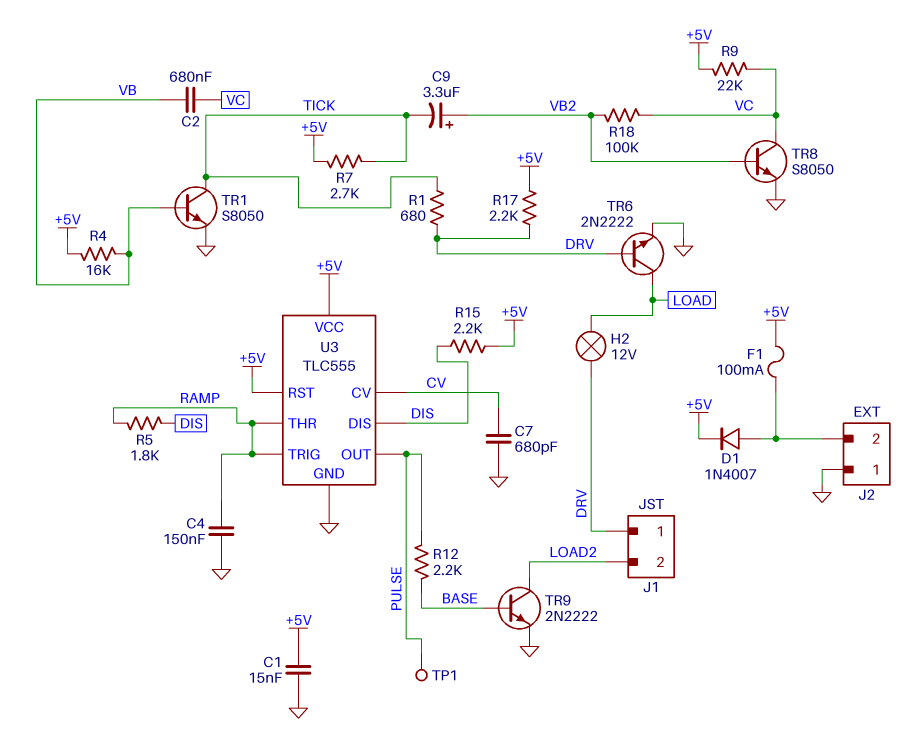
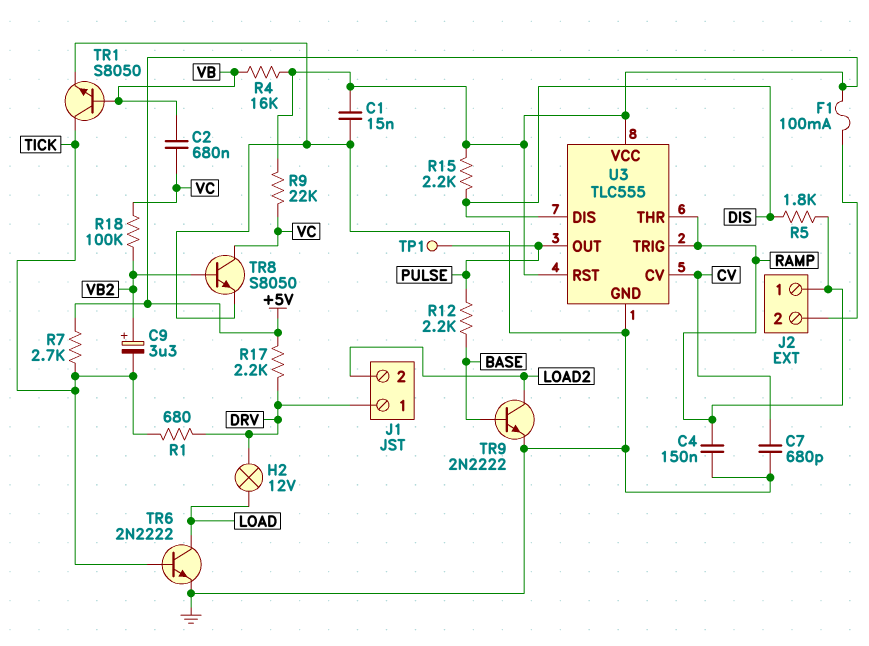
D1: diode 1N4007 (A J2/2, K +5V) -> none
J2 pin 1: GND -> RAMP
TR6: NPN 2N2222 (B DRV, C LOAD, E GND) -> NPN 2N2222 (B TICK, C LOAD, E GND)

